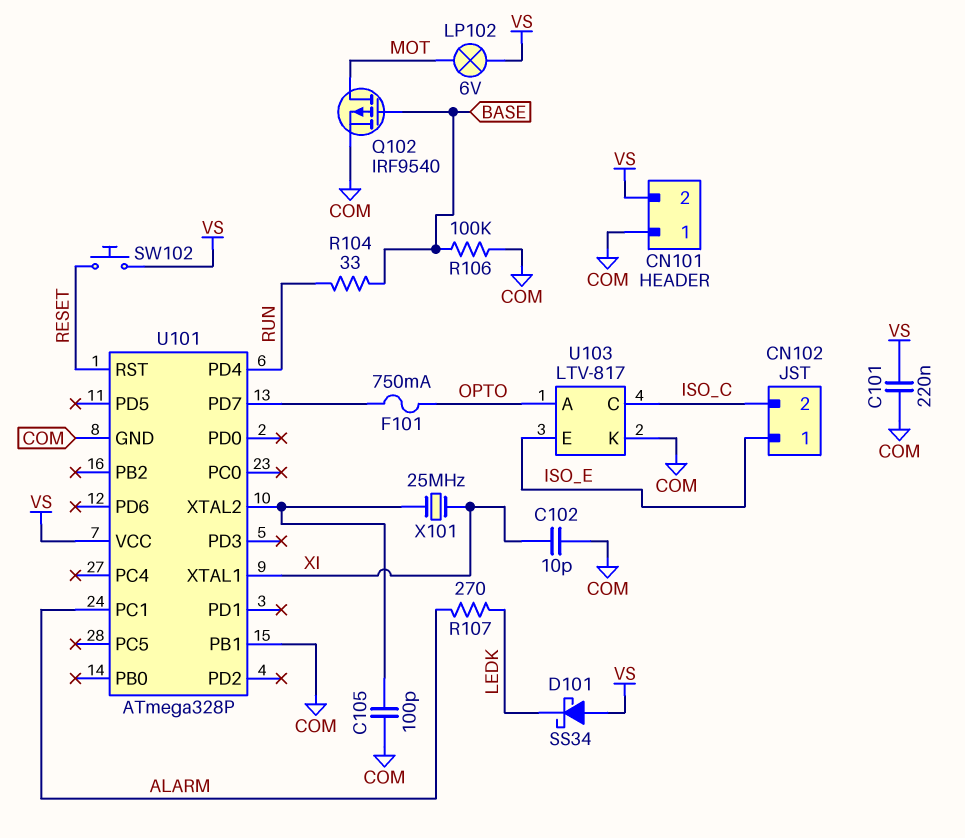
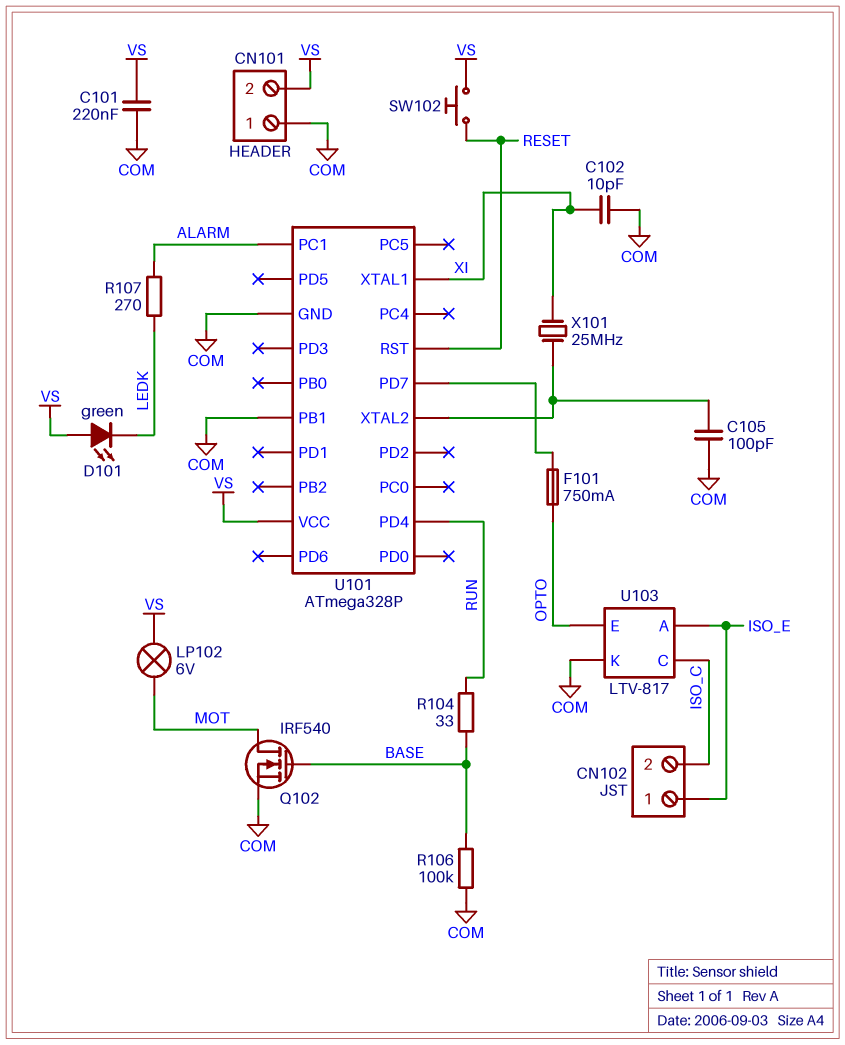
D101: schottky SS34 (A VS, K LEDK) -> LED green (A VS, K LEDK)
Q102: PMOS IRF9540 (G BASE, D MOT, S COM) -> NMOS IRF540 (G BASE, D MOT, S COM)
U103 pin A: OPTO -> ISO_E
U103 pin E: ISO_E -> OPTO

